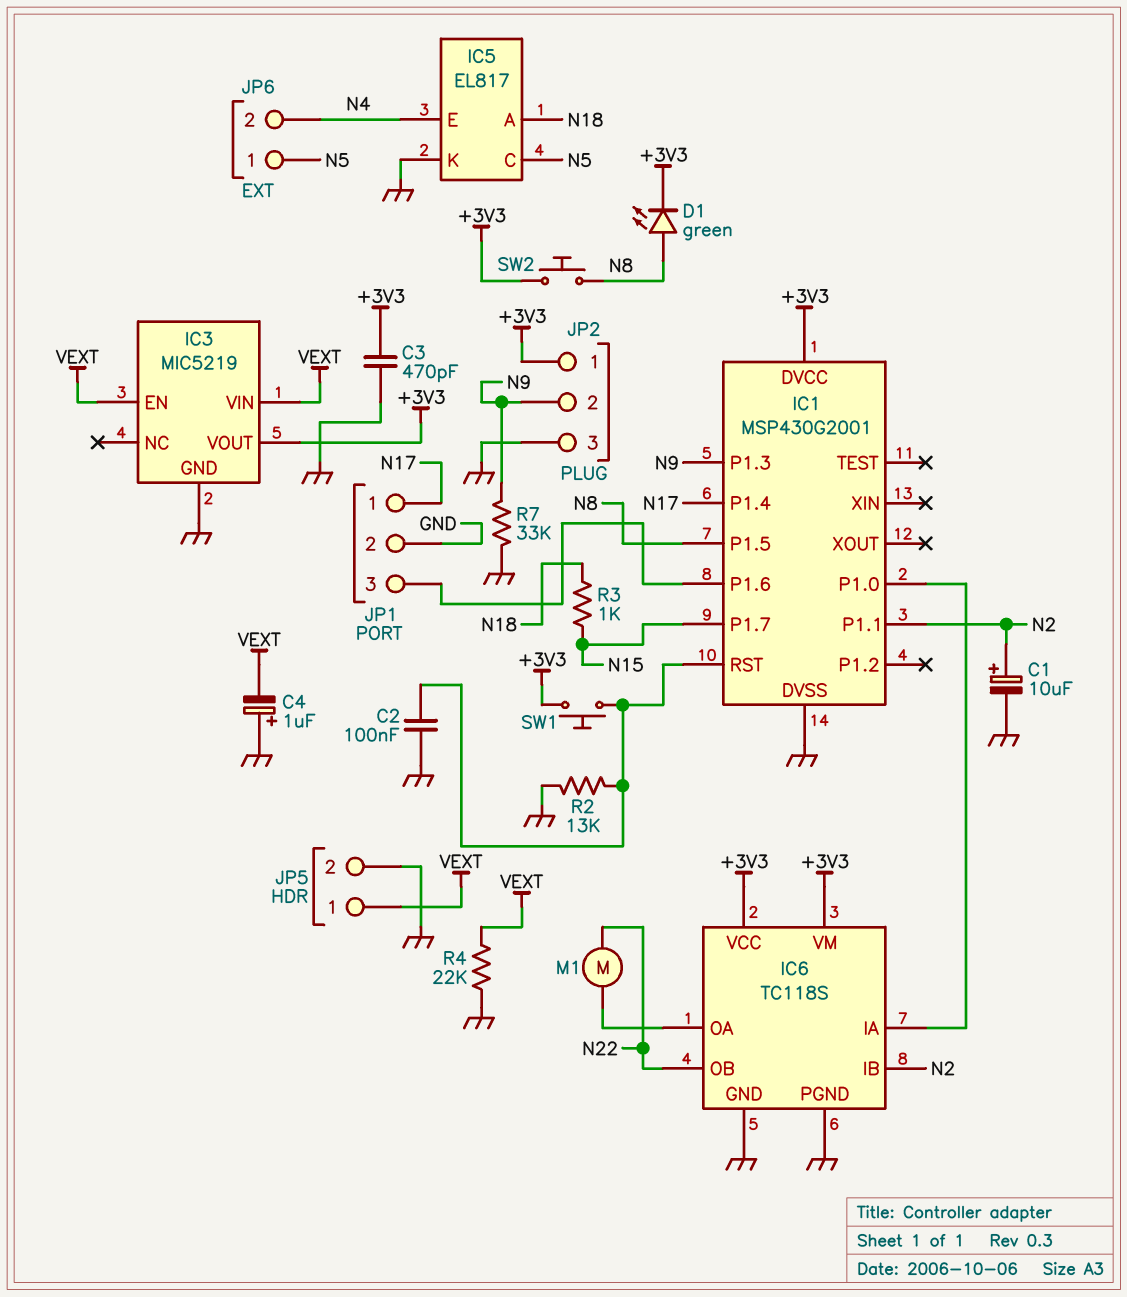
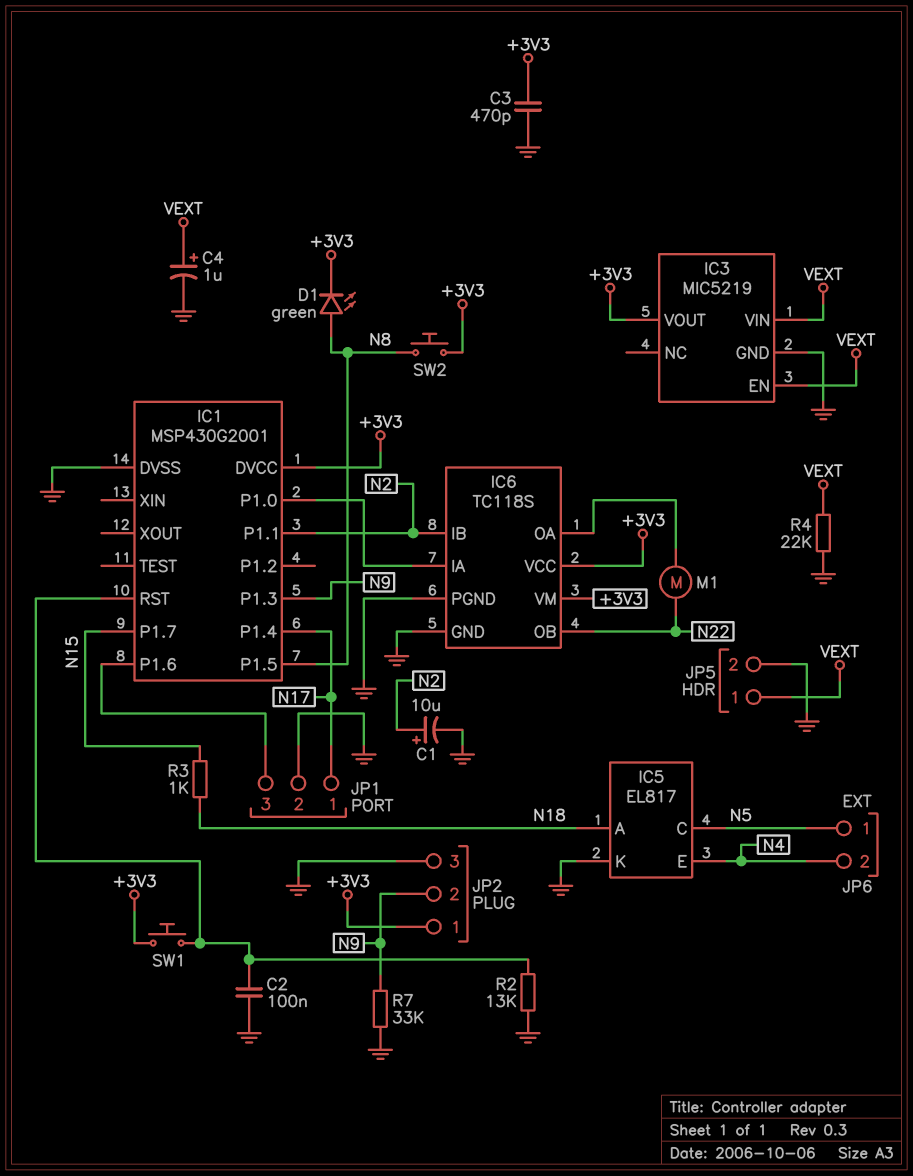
C4: 1uF (plus GND, minus VEXT) -> 1uF (plus VEXT, minus GND)

